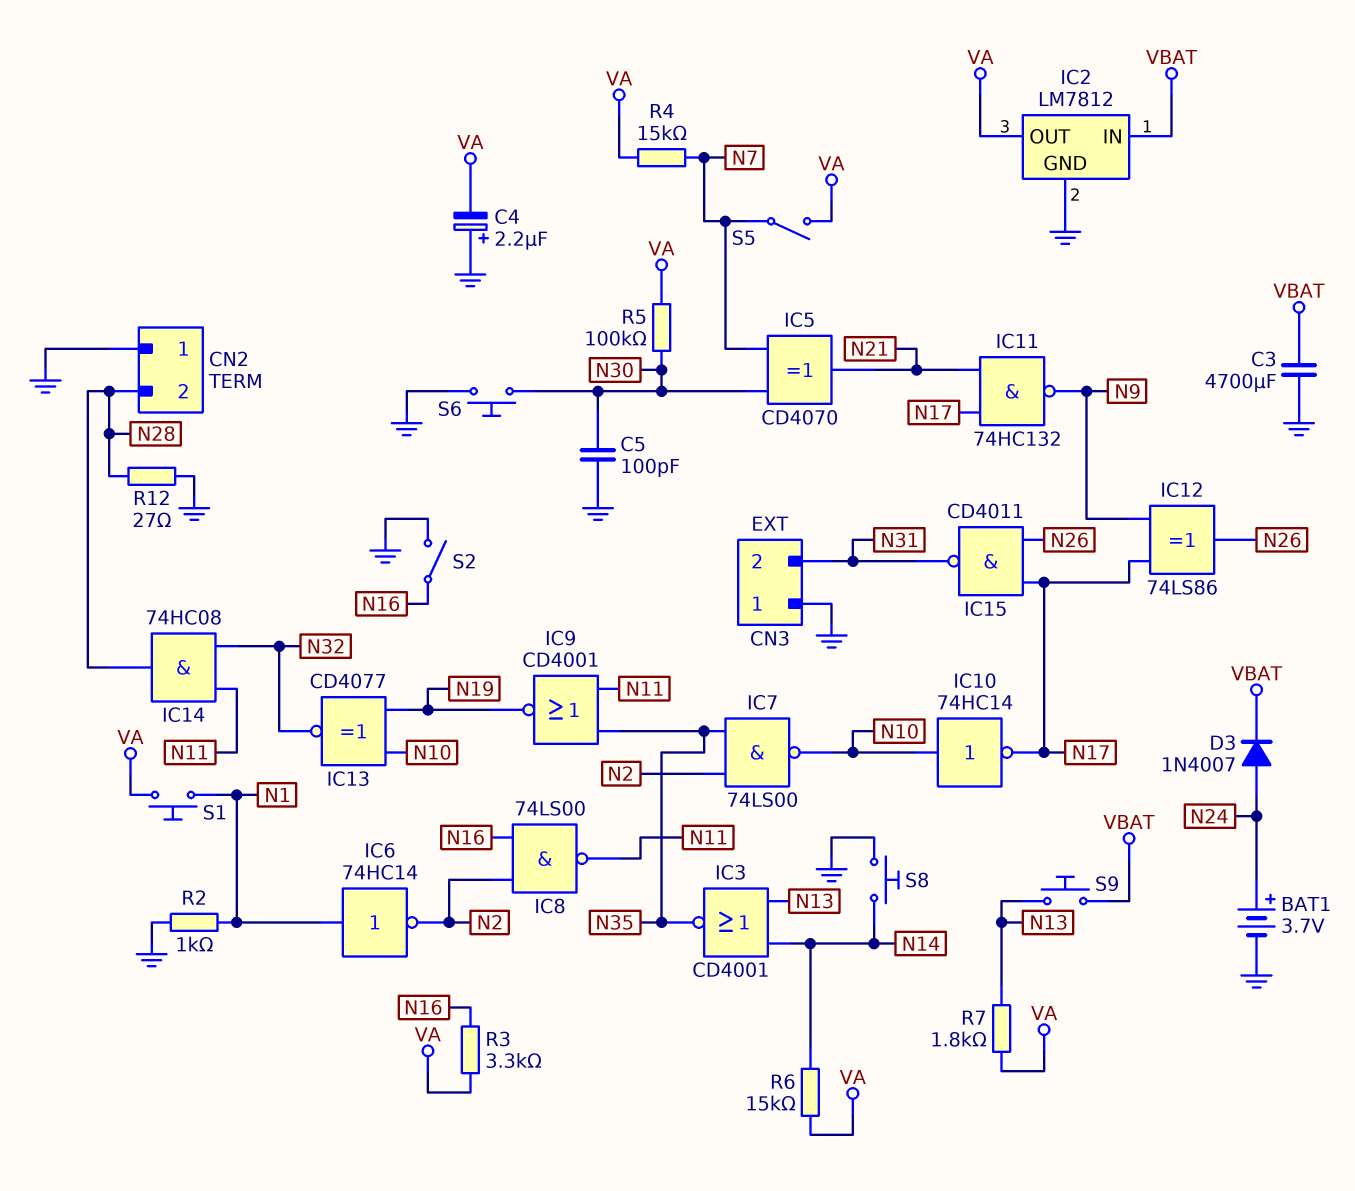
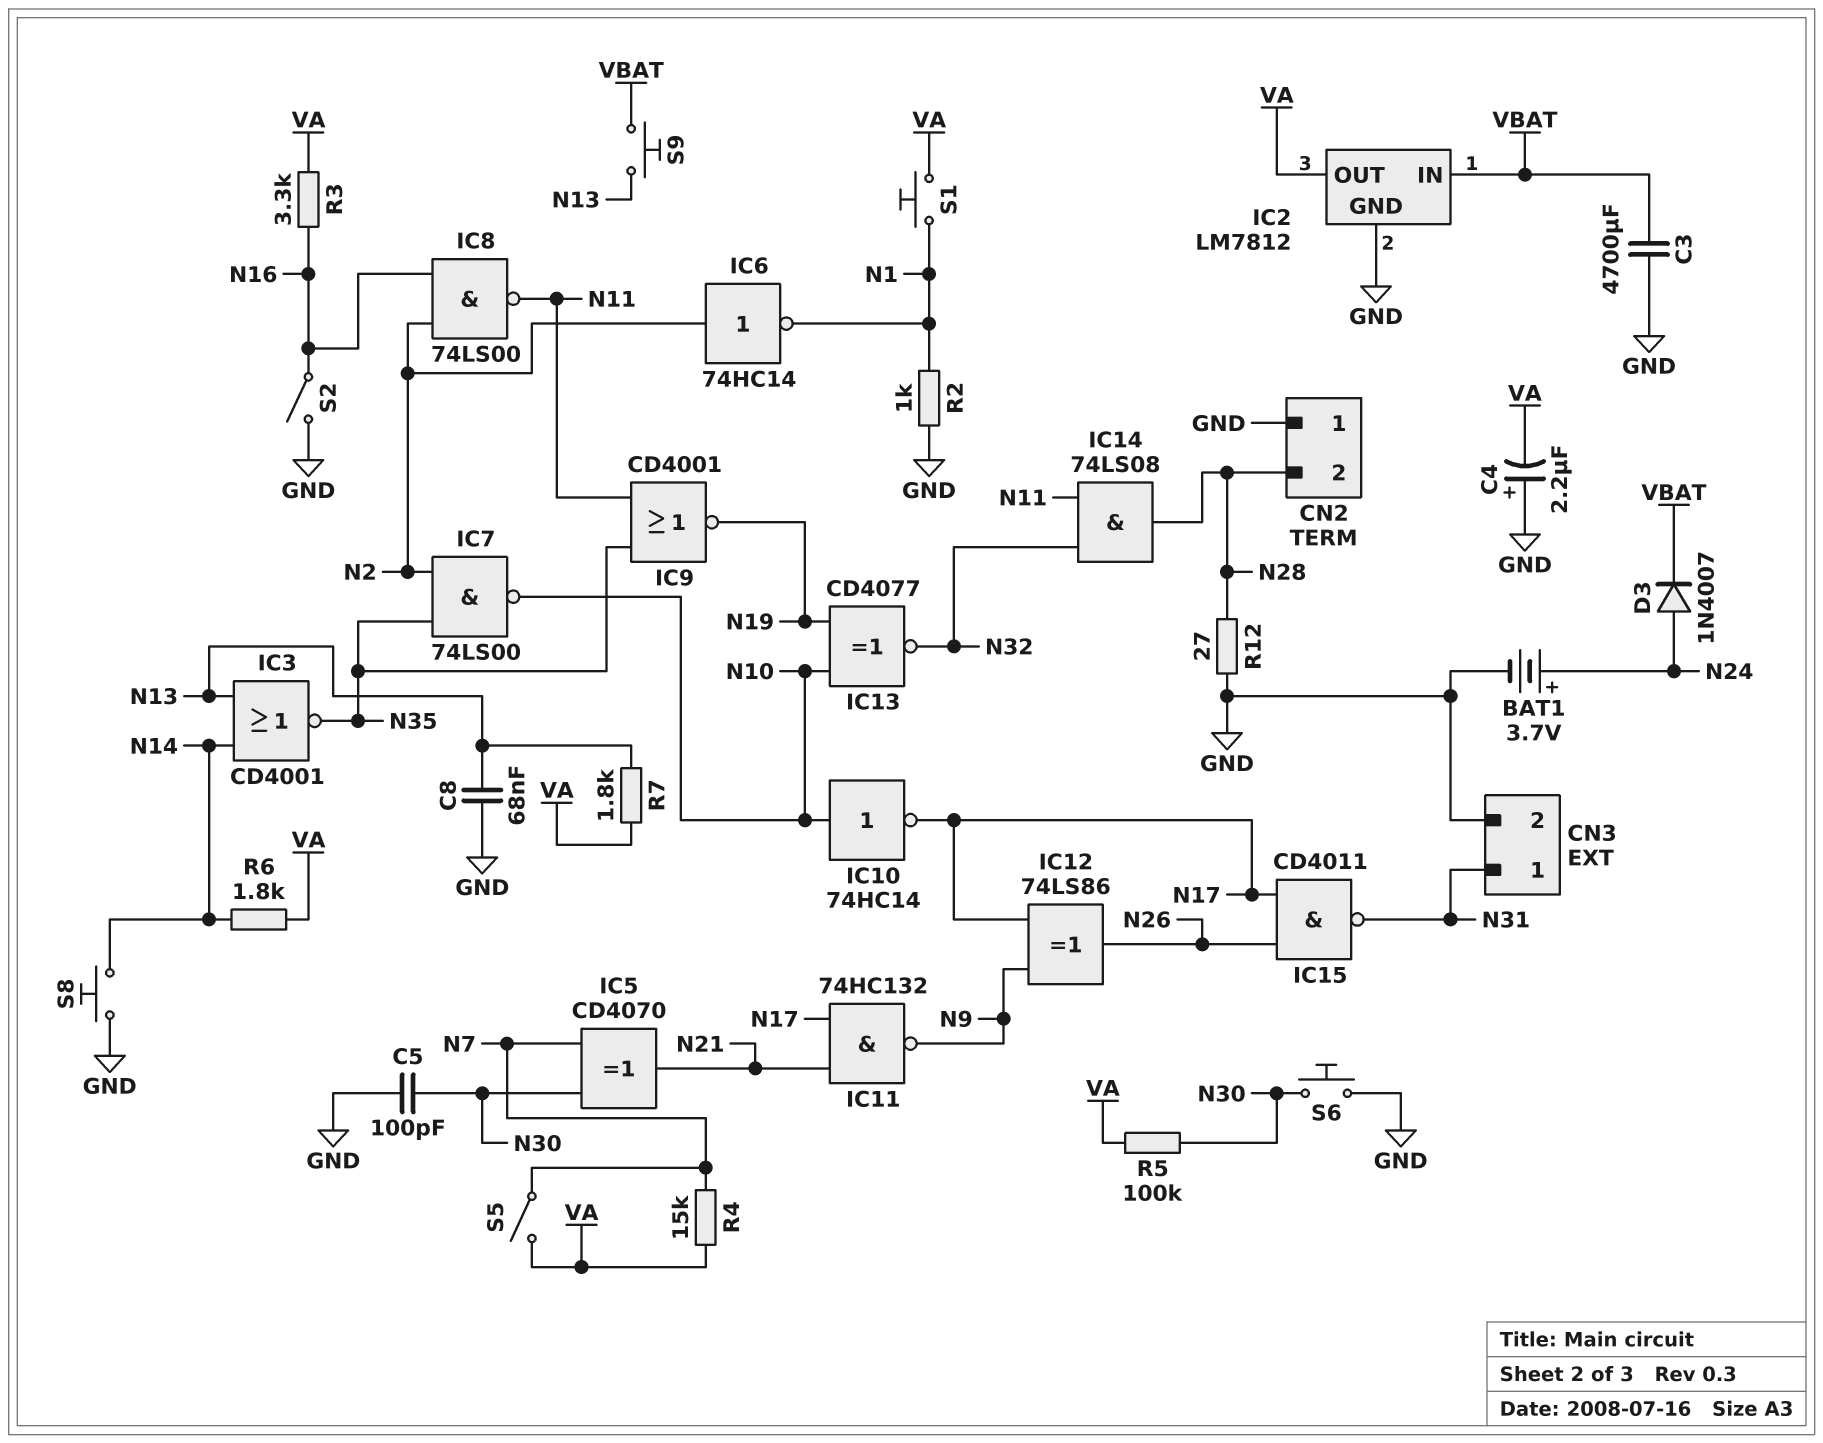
C8: none -> 68nF (GND, N13)
CN3 pin 1: GND -> N31
CN3 pin 2: N31 -> GND
IC6: NOT 74HC14 (in N1, out N2) -> NOT 74HC14 (in N2, out N1)
IC14: AND 74HC08 (in N11, in N32, out N28) -> AND 74LS08 (in N11, in N32, out N28)
R6: 15k (N14, VA) -> 1.8k (N14, VA)

